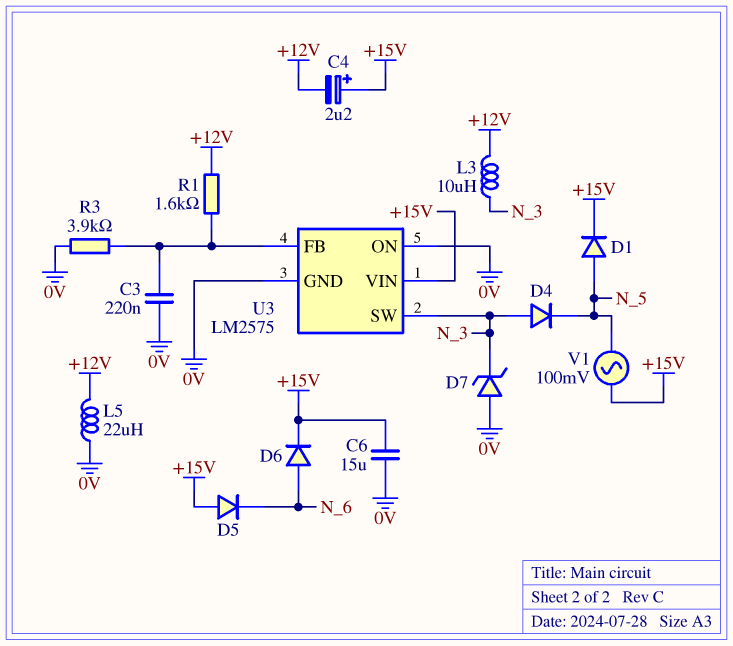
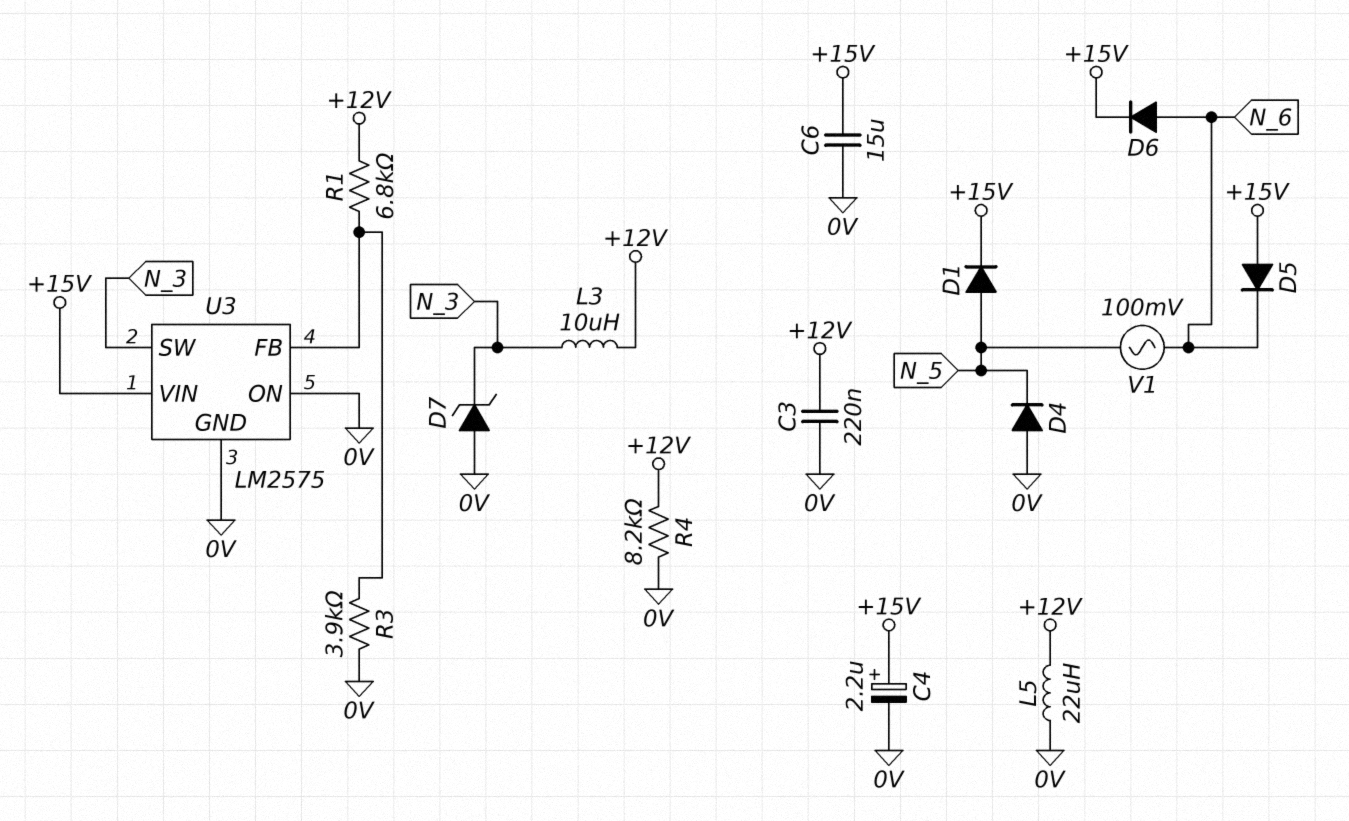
C3: 220nF (0V, U3/FB) -> 220nF (+12V, 0V)
C4: 2.2uF (plus +15V, minus +12V) -> 2.2uF (plus +15V, minus 0V)
D4: diode (A N_3, K N_5) -> diode (A 0V, K N_5)
R1: 1.6k (+12V, U3/FB) -> 6.8k (+12V, U3/FB)
R4: none -> 8.2k (+12V, 0V)
V1: AC 100mV (+15V, N_5) -> AC 100mV (N_5, N_6)

